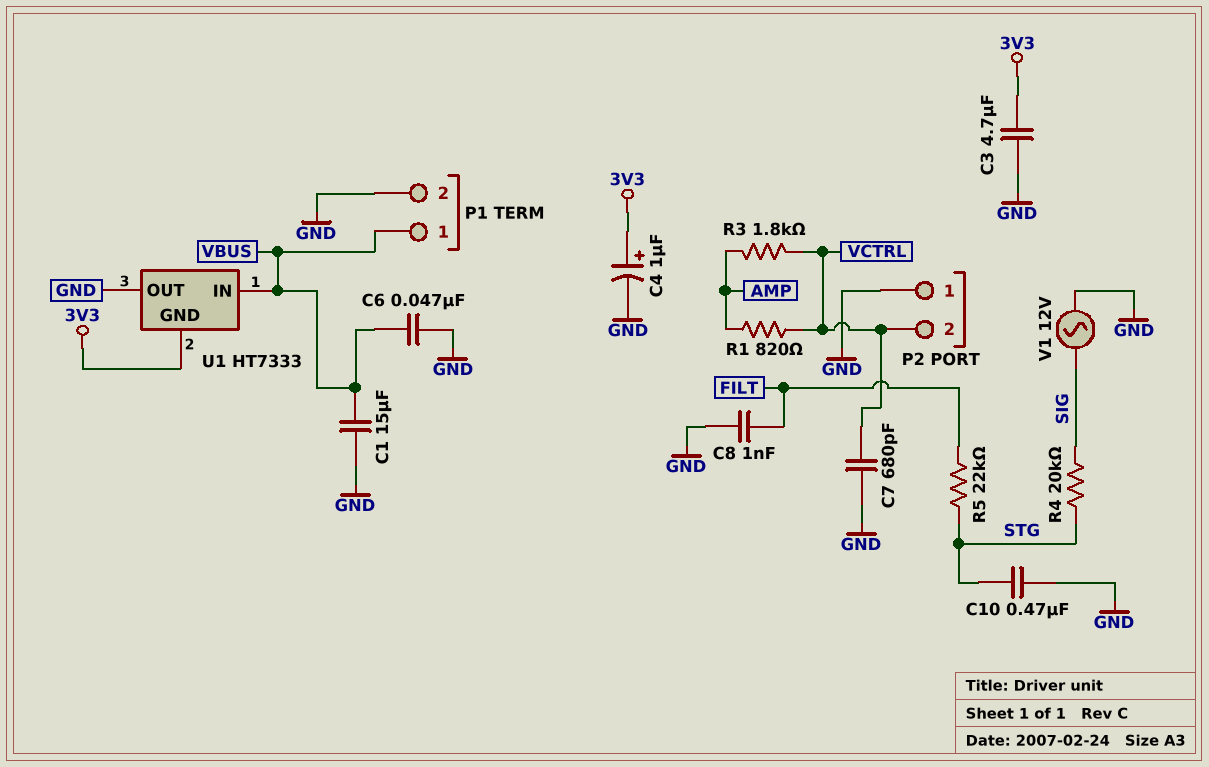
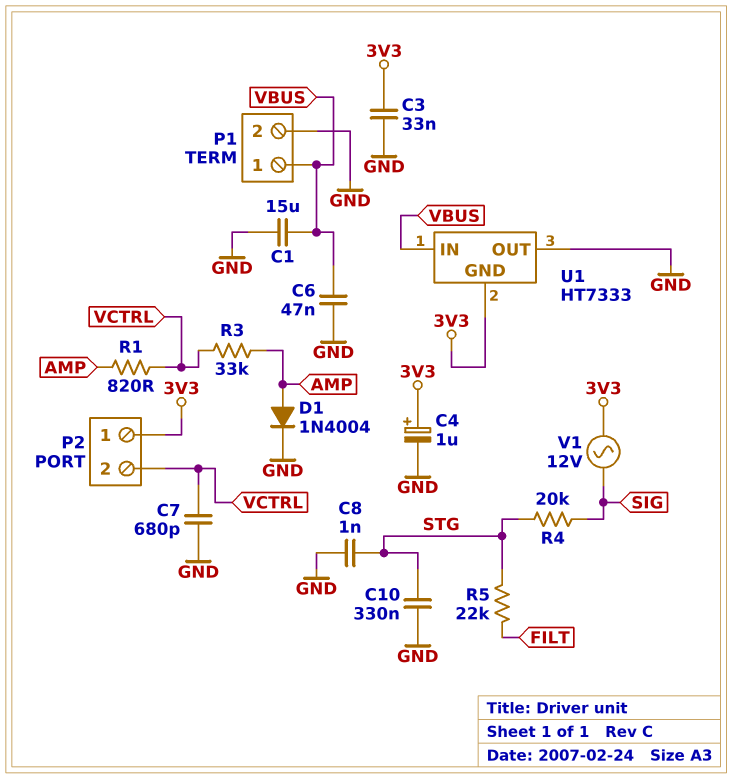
C3: 4.7uF (3V3, GND) -> 33nF (3V3, GND)
C8: 1nF (FILT, GND) -> 1nF (GND, STG)
C10: 470nF (GND, STG) -> 330nF (GND, STG)
D1: none -> diode 1N4004 (A AMP, K GND)
P2 pin 1: GND -> 3V3
R3: 1.8k (AMP, VCTRL) -> 33k (AMP, VCTRL)
V1: AC 12V (GND, SIG) -> AC 12V (3V3, SIG)

